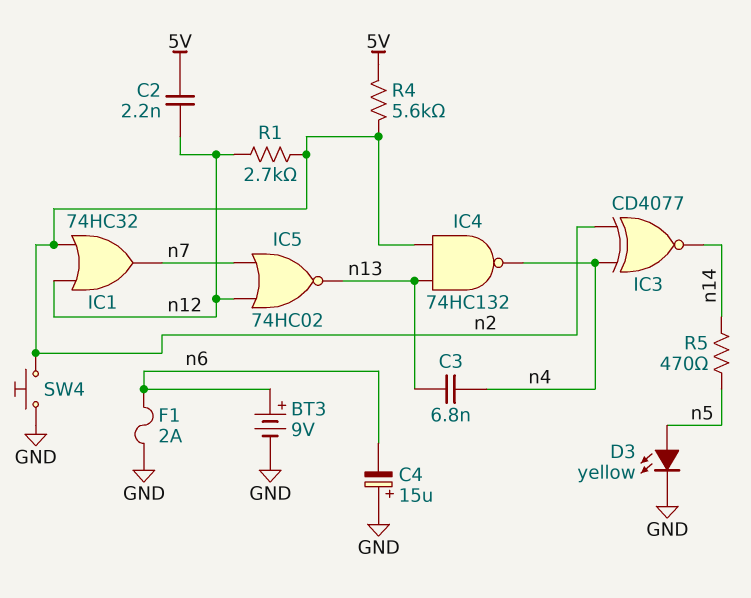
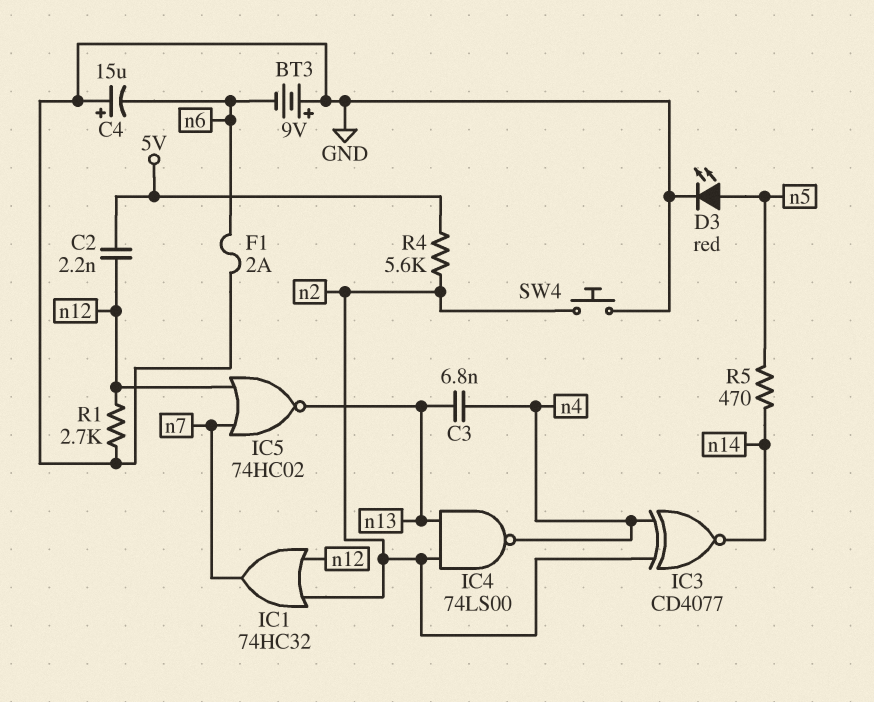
BT3: 9V (plus n6, minus GND) -> 9V (plus GND, minus n6)
D3: LED yellow (A n5, K GND) -> LED red (A n5, K GND)
IC4: NAND 74HC132 (in n2, in n13, out n4) -> NAND 74LS00 (in n2, in n13, out n4)
R1: 2.7k (n2, n12) -> 2.7k (GND, n12)

